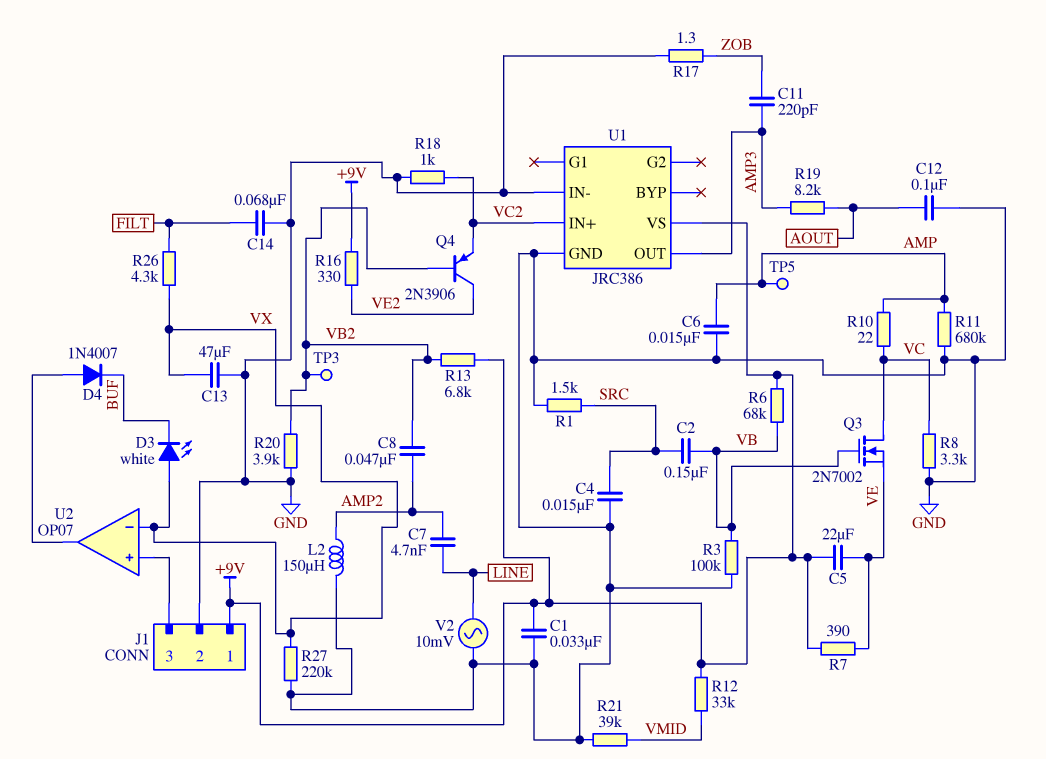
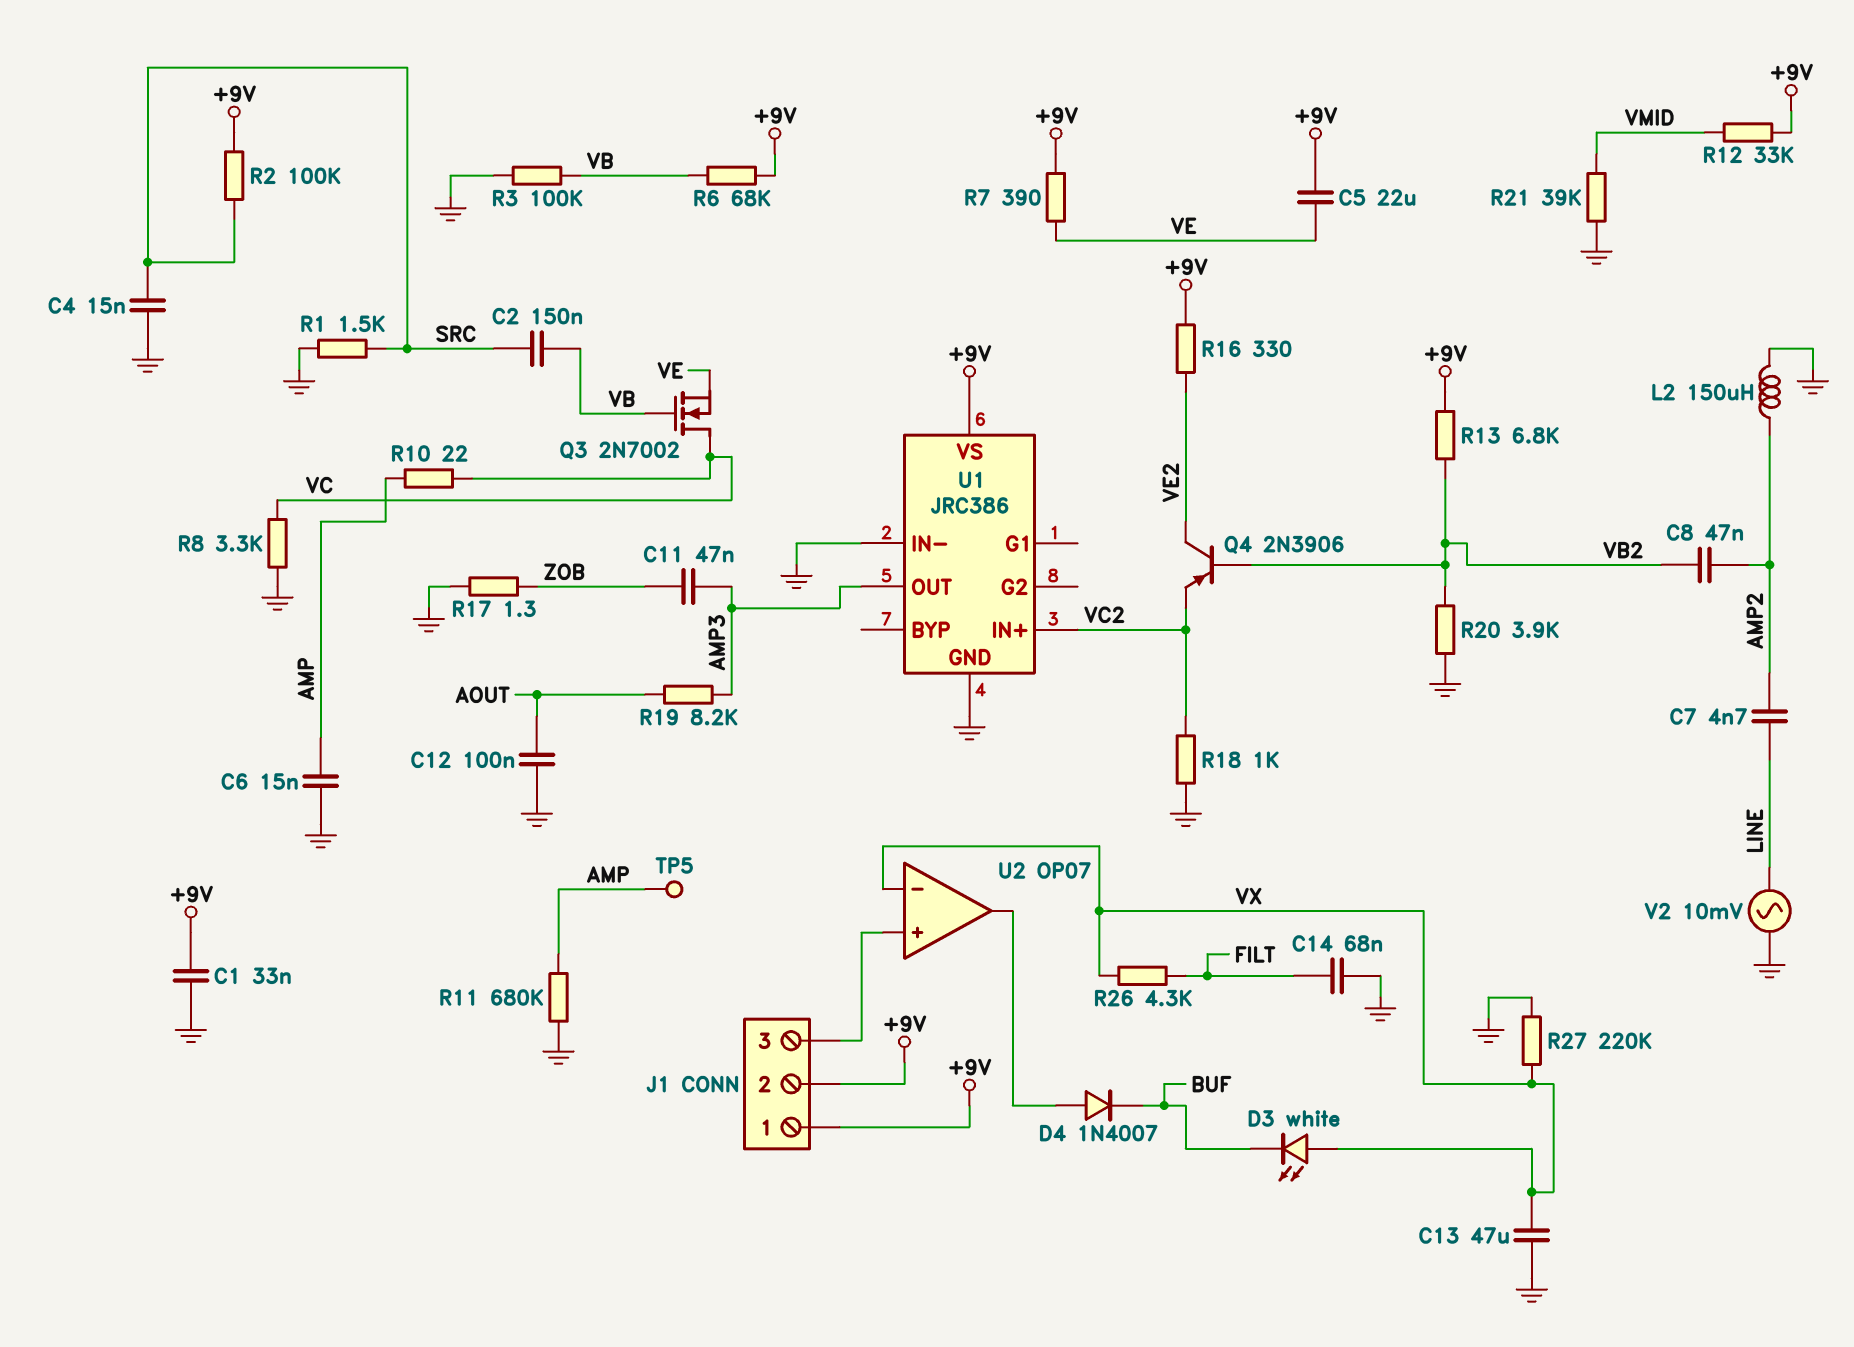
C11: 220pF (AMP3, ZOB) -> 47nF (AMP3, ZOB)
J1 pin 2: GND -> +9V
R2: none -> 100k (+9V, SRC)
TP3: test point (VB2) -> none

